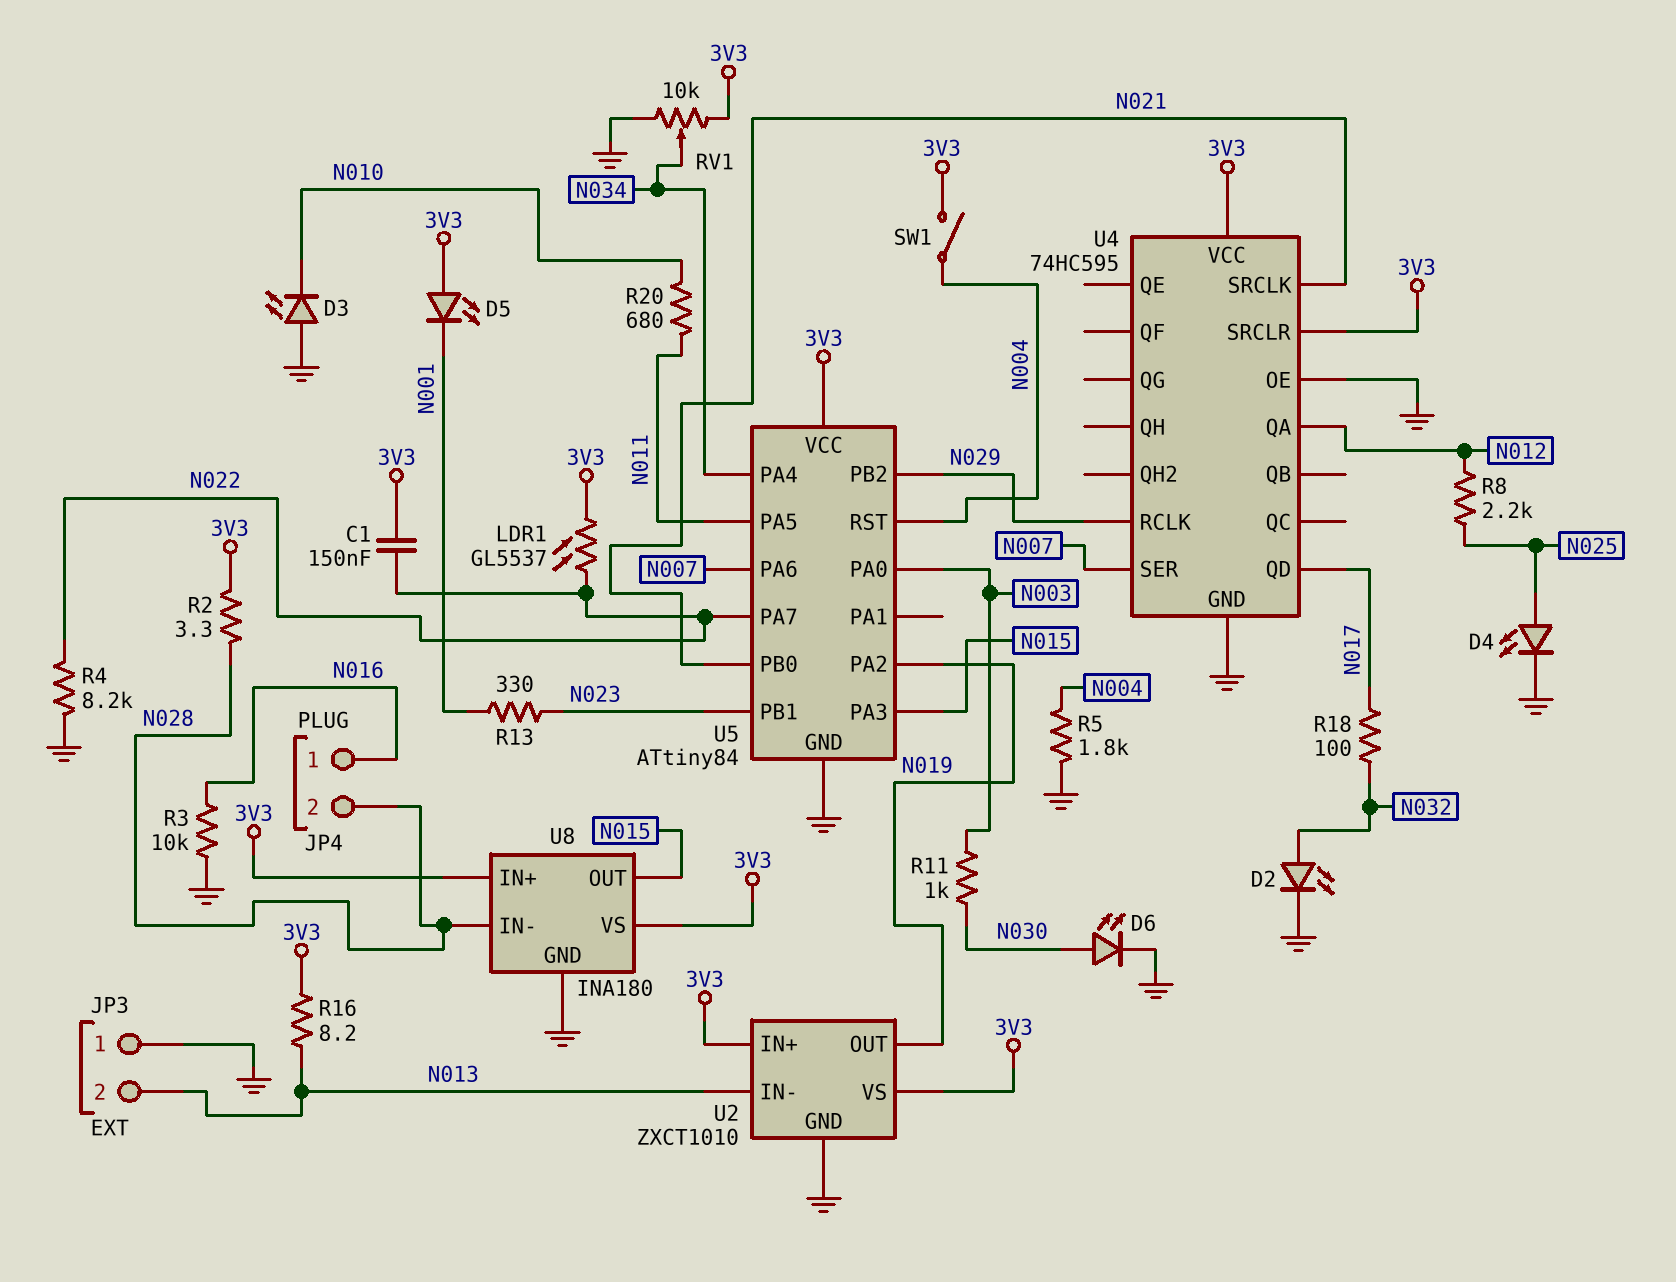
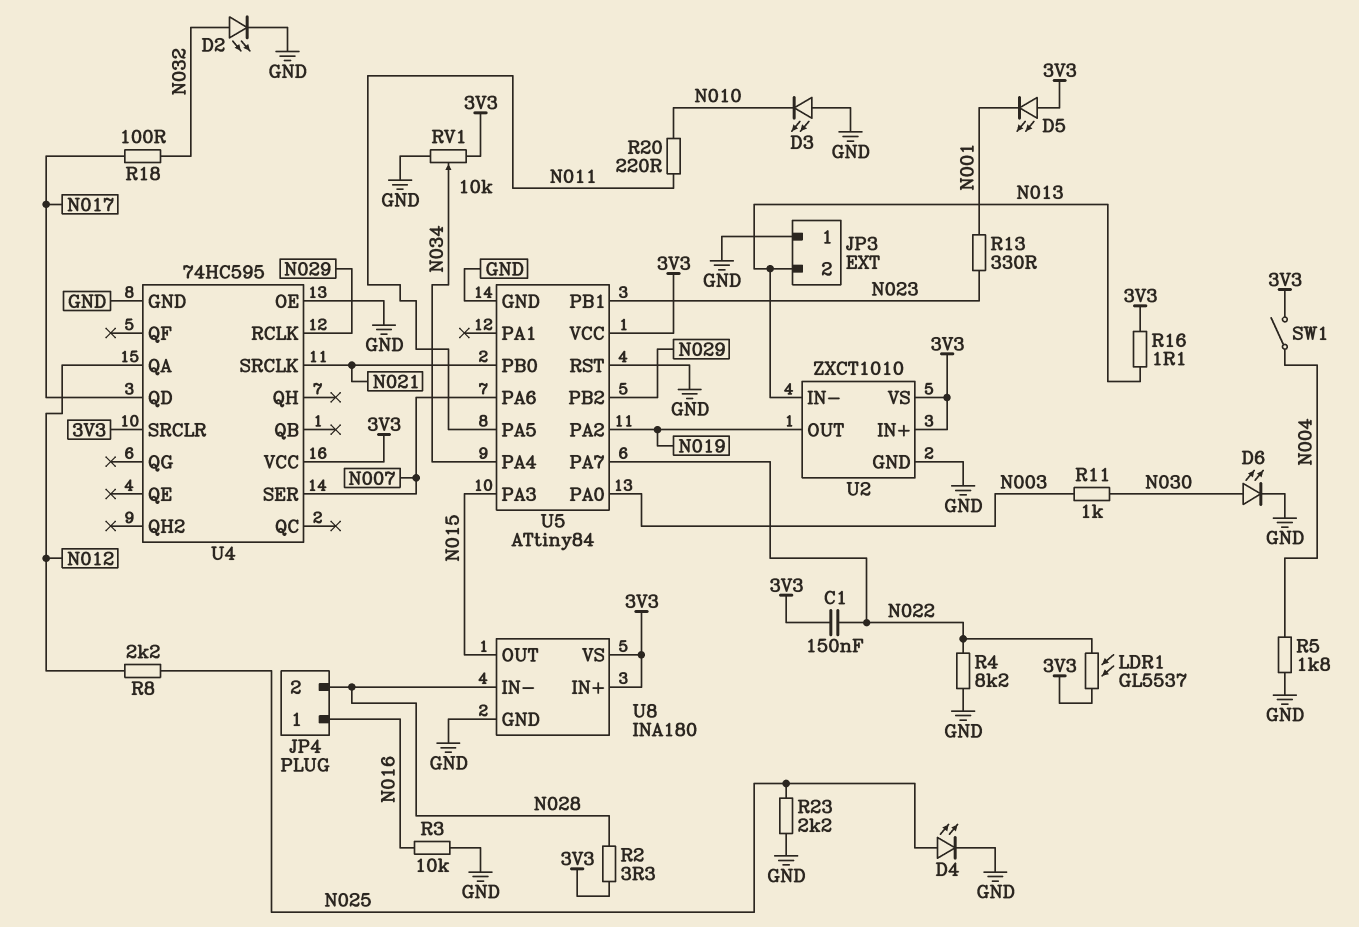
R16: 8.2 (3V3, N013) -> 1.1 (3V3, N013)
R20: 680 (N010, N011) -> 220 (N010, N011)
R23: none -> 2.2k (GND, N025)
U5 pin RST: N004 -> GND

